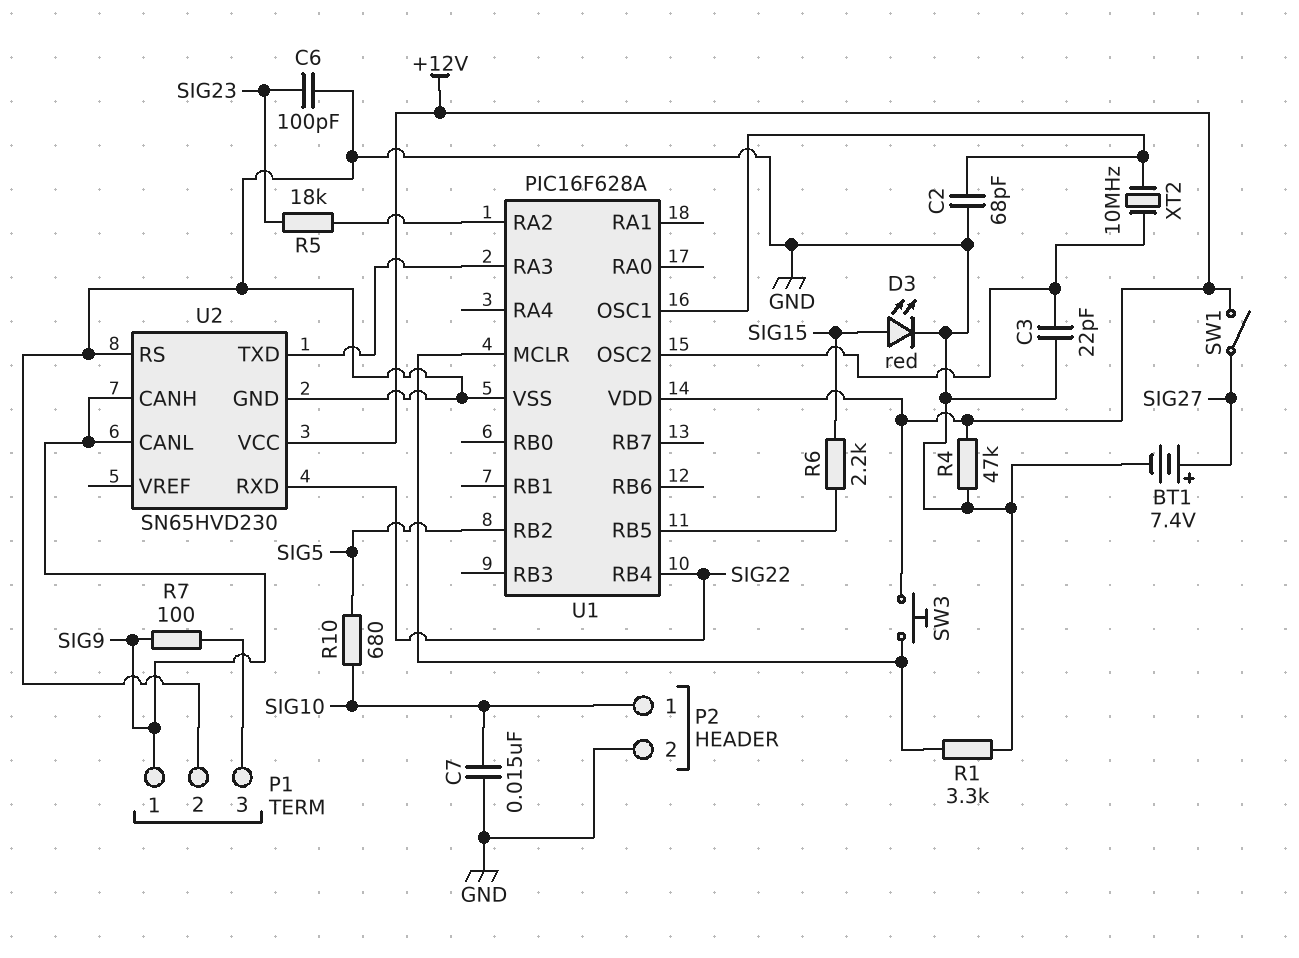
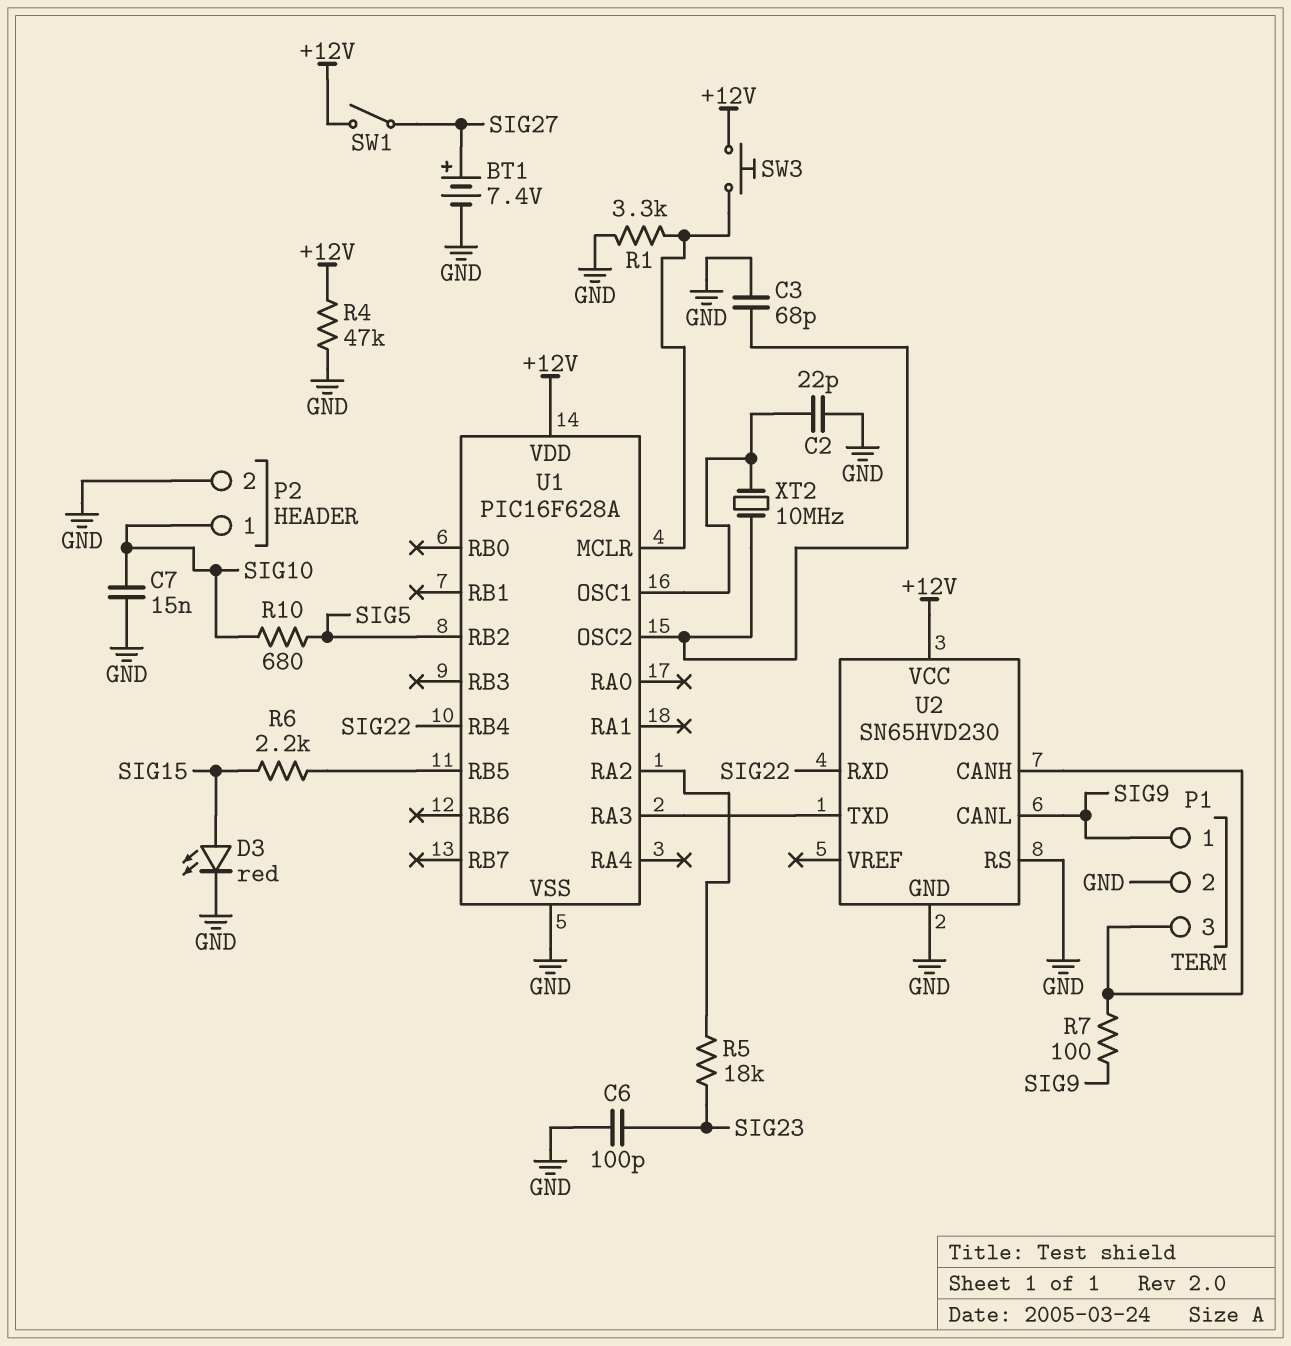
C2: 68pF (GND, U1/OSC1) -> 22pF (GND, U1/OSC1)
C3: 22pF (GND, U1/OSC2) -> 68pF (GND, U1/OSC2)
U2 pin CANH: SIG9 -> P1/3

